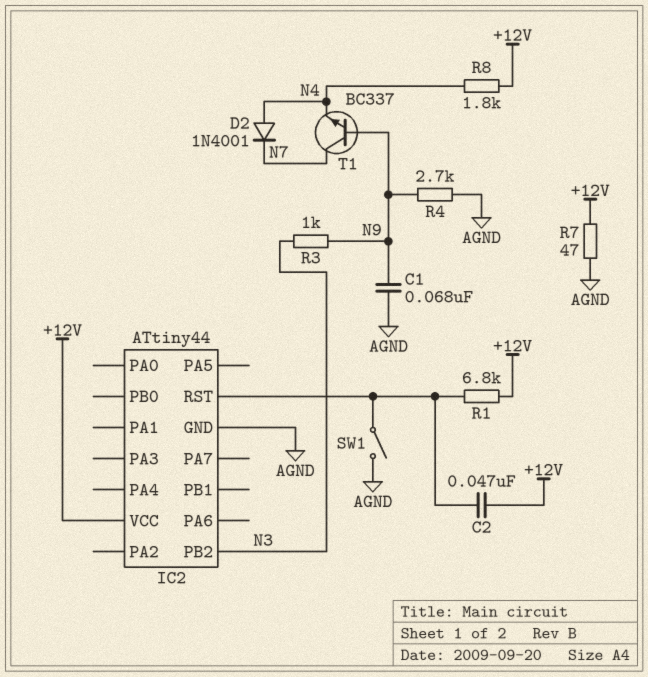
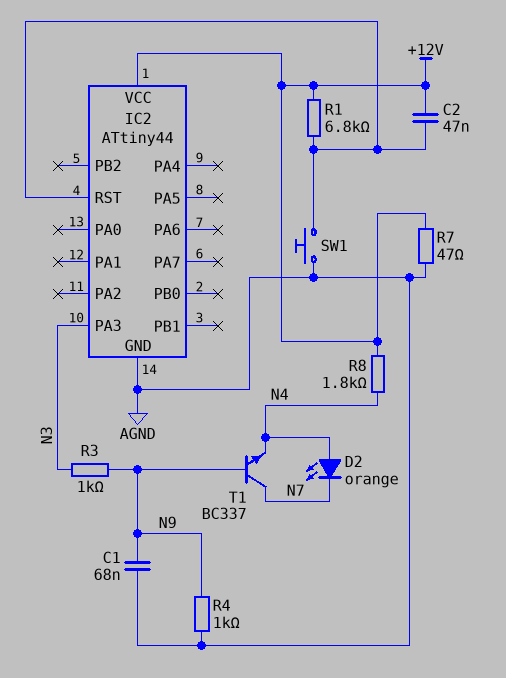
D2: diode 1N4001 (A N4, K N7) -> LED orange (A N4, K N7)
IC2 pin PA3: none -> N3
IC2 pin PB2: N3 -> none
R4: 2.7k (AGND, N9) -> 1k (AGND, N9)
SW1: switch (AGND, IC2/RST) -> button (AGND, IC2/RST)

